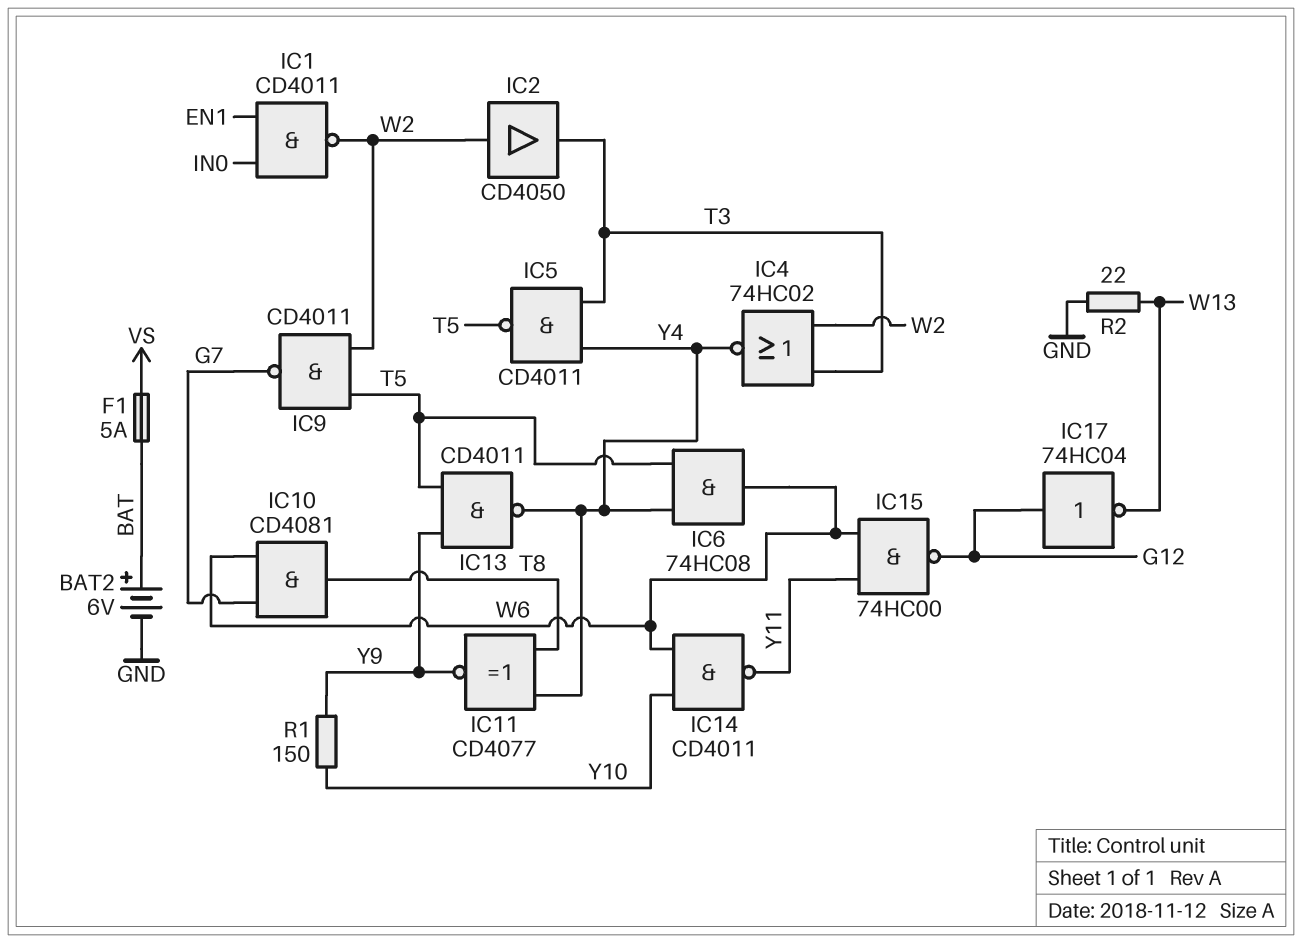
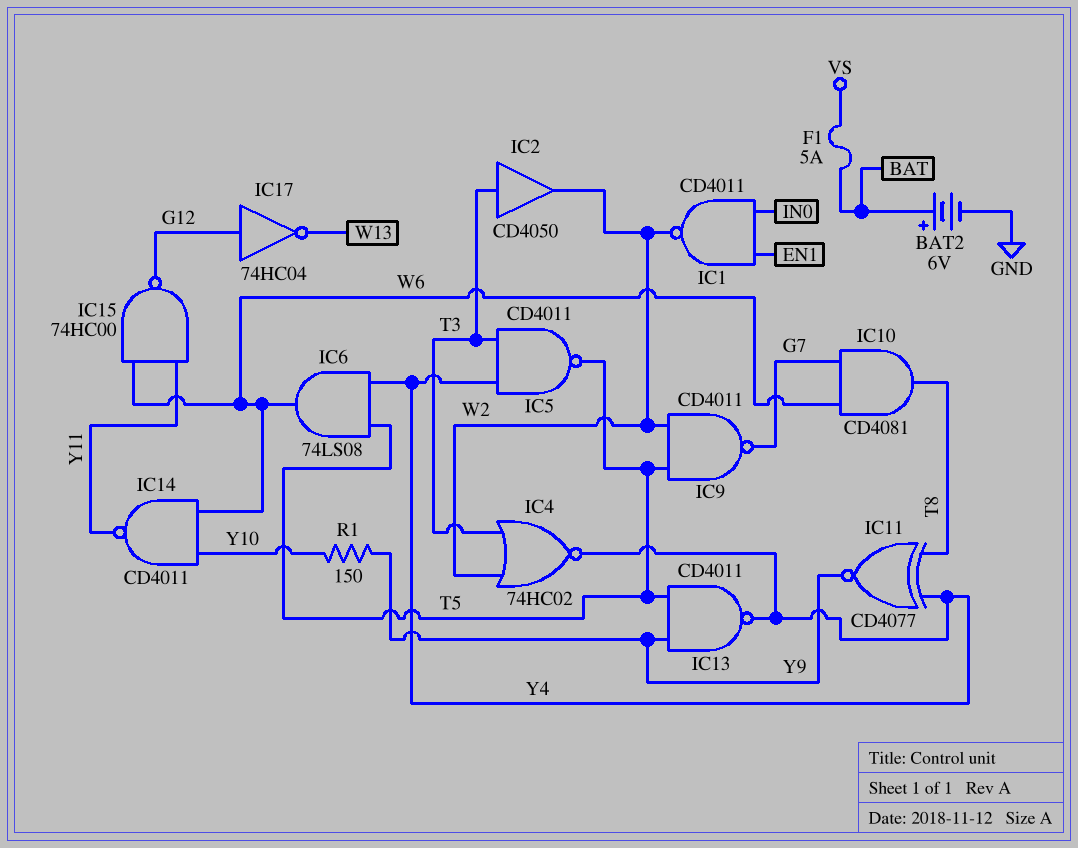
IC2: buffer CD4050 (in W2, out T3) -> buffer CD4050 (in T3, out W2)
IC6: AND 74HC08 (in T5, in Y4, out W6) -> AND 74LS08 (in T5, in Y4, out W6)
R2: 22 (GND, W13) -> none

